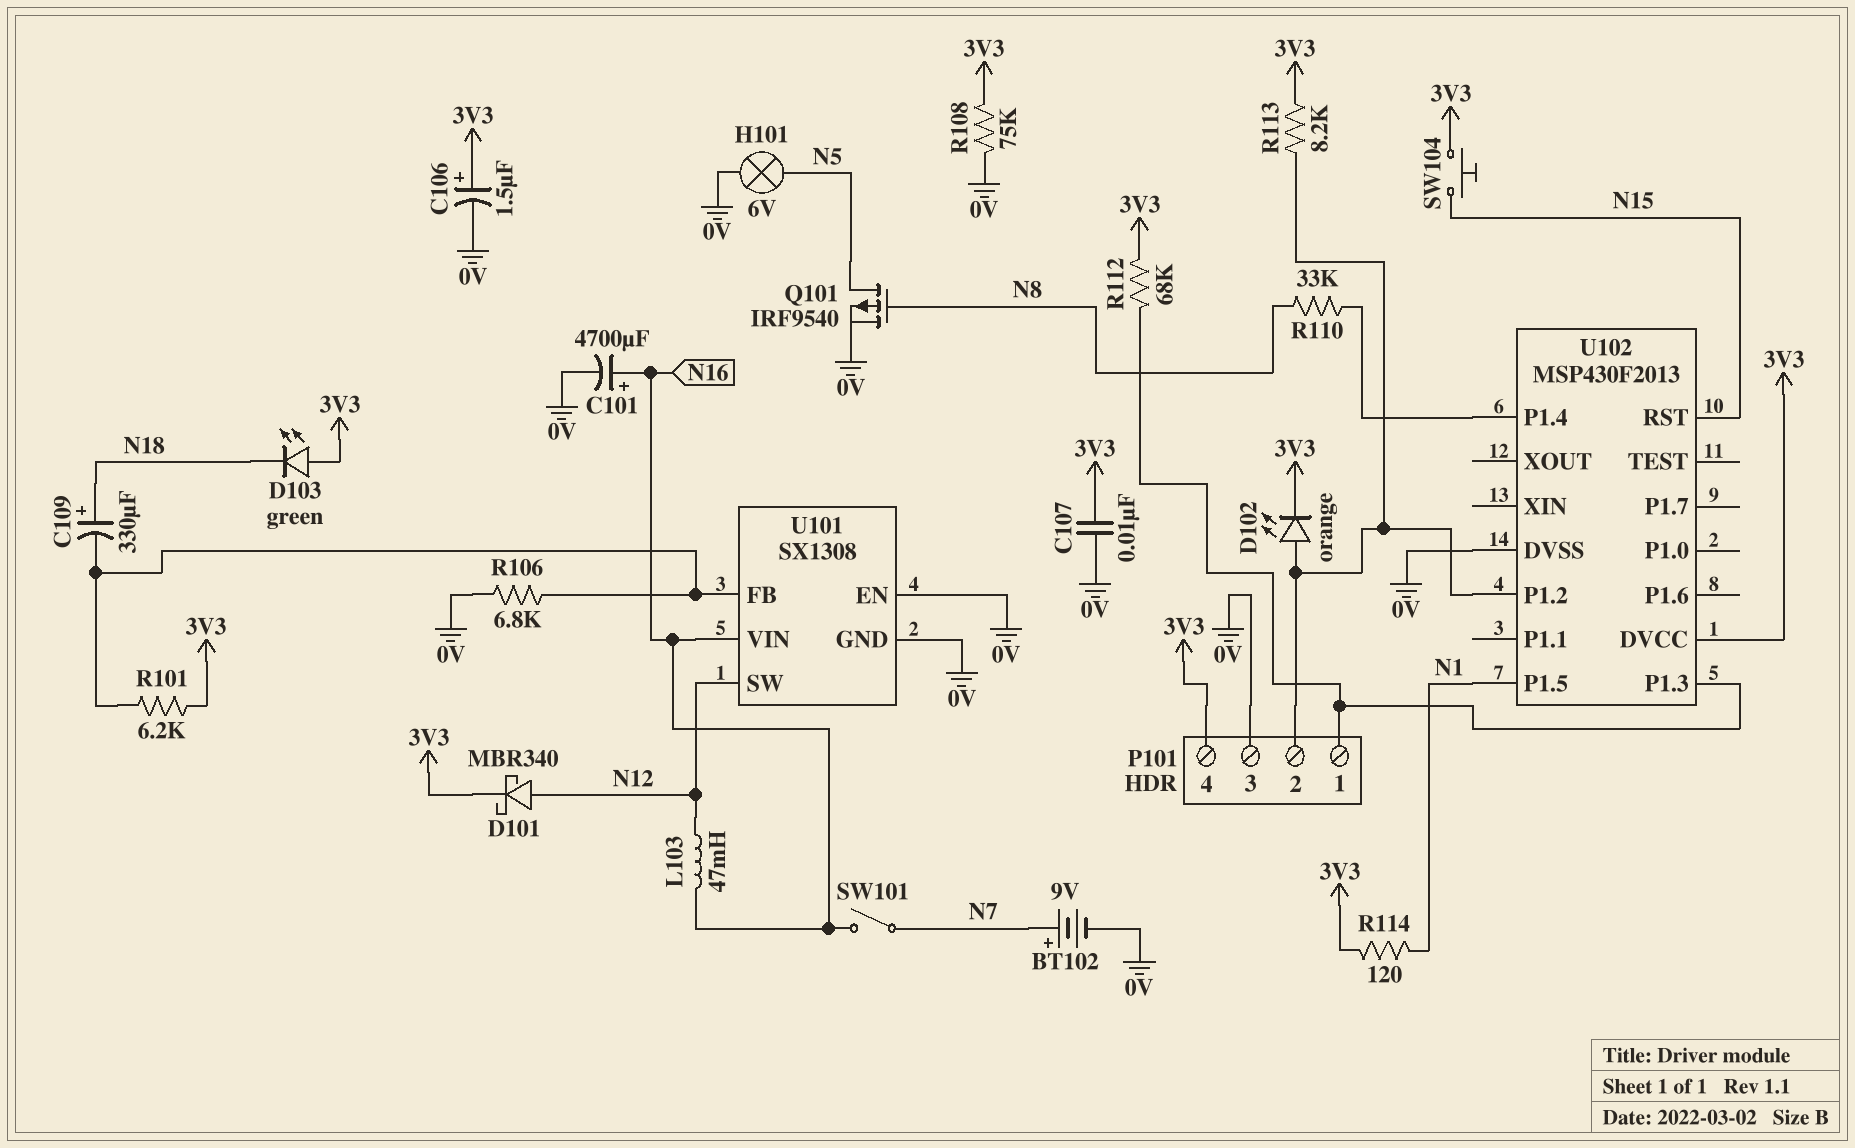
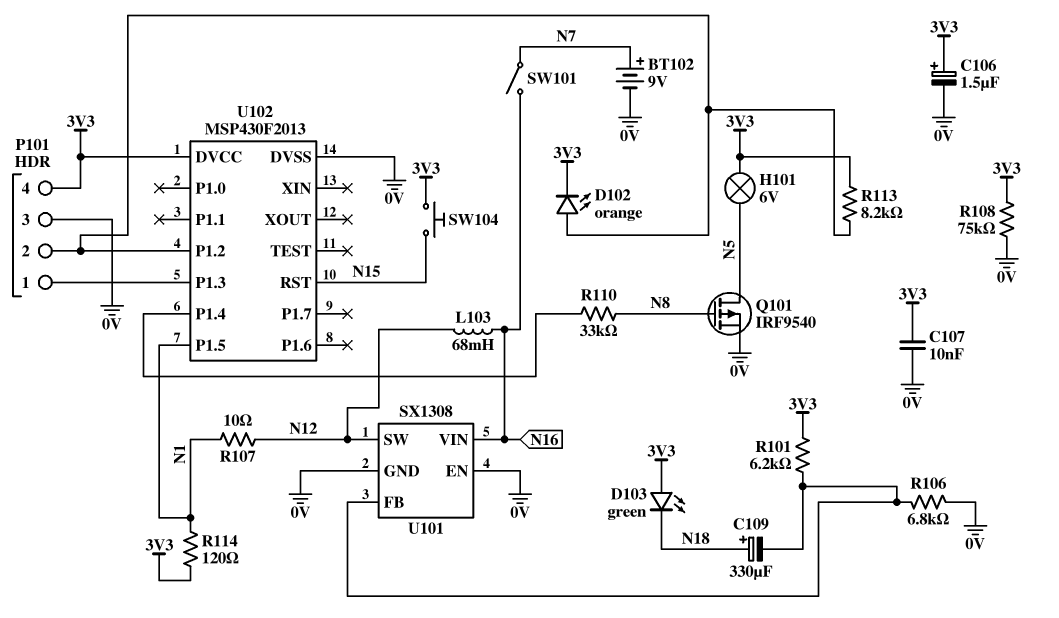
C101: 4700uF (plus N16, minus 0V) -> none
D101: schottky MBR340 (A N12, K 3V3) -> none
H101: lamp 6V (0V, N5) -> lamp 6V (3V3, N5)
L103: 47mH (N12, N16) -> 68mH (N12, N16)
R107: none -> 10 (N1, N12)
R112: 68k (3V3, P101/1) -> none

